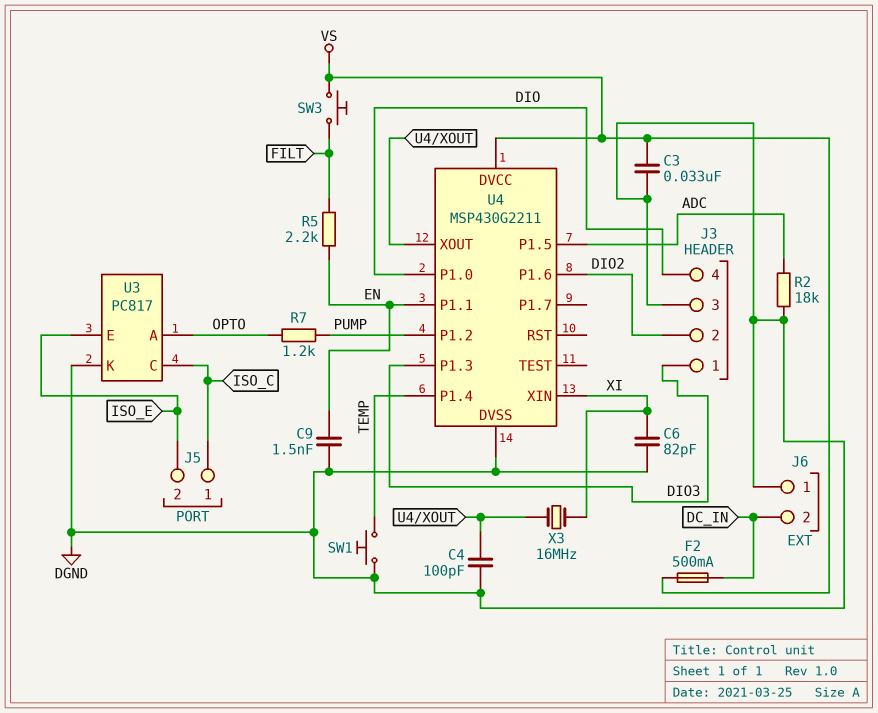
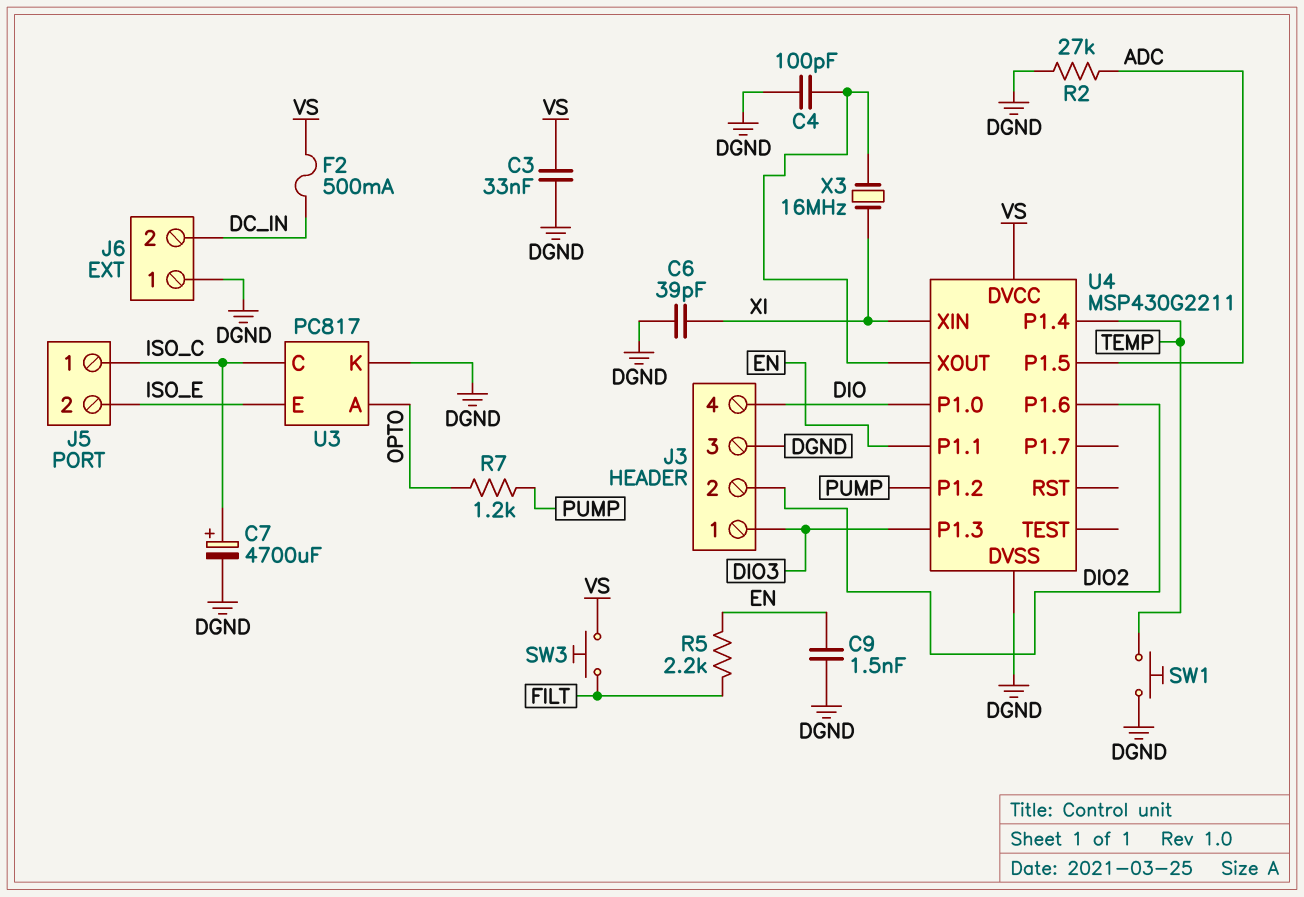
C6: 82pF (DGND, XI) -> 39pF (DGND, XI)
C7: none -> 4700uF (plus ISO_C, minus DGND)
R2: 18k (ADC, DGND) -> 27k (ADC, DGND)

